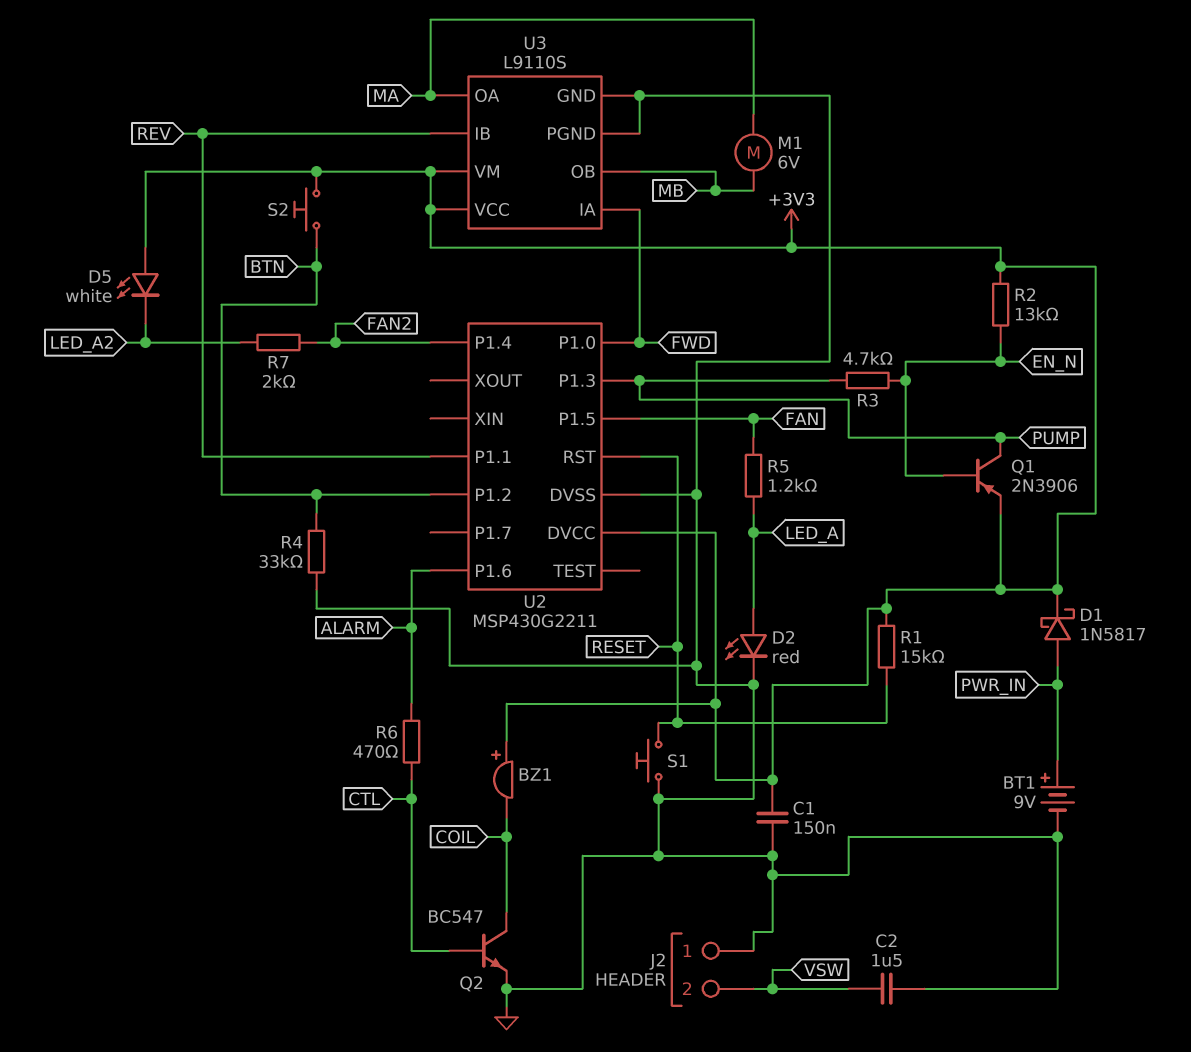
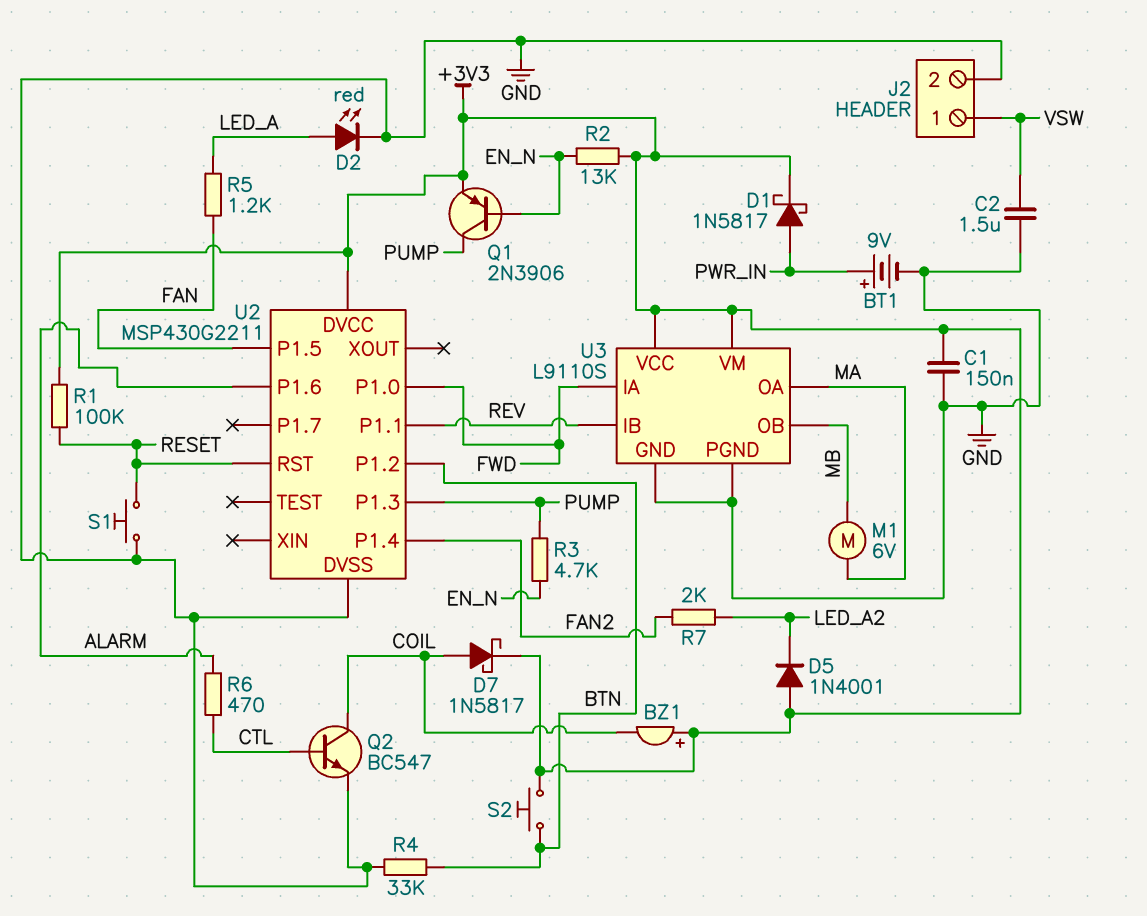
D5: LED white (A +3V3, K LED_A2) -> diode 1N4001 (A +3V3, K LED_A2)
D7: none -> schottky 1N5817 (A COIL, K +3V3)
J2 pin 1: GND -> VSW
J2 pin 2: VSW -> GND
R1: 15k (+3V3, RESET) -> 100k (+3V3, RESET)

